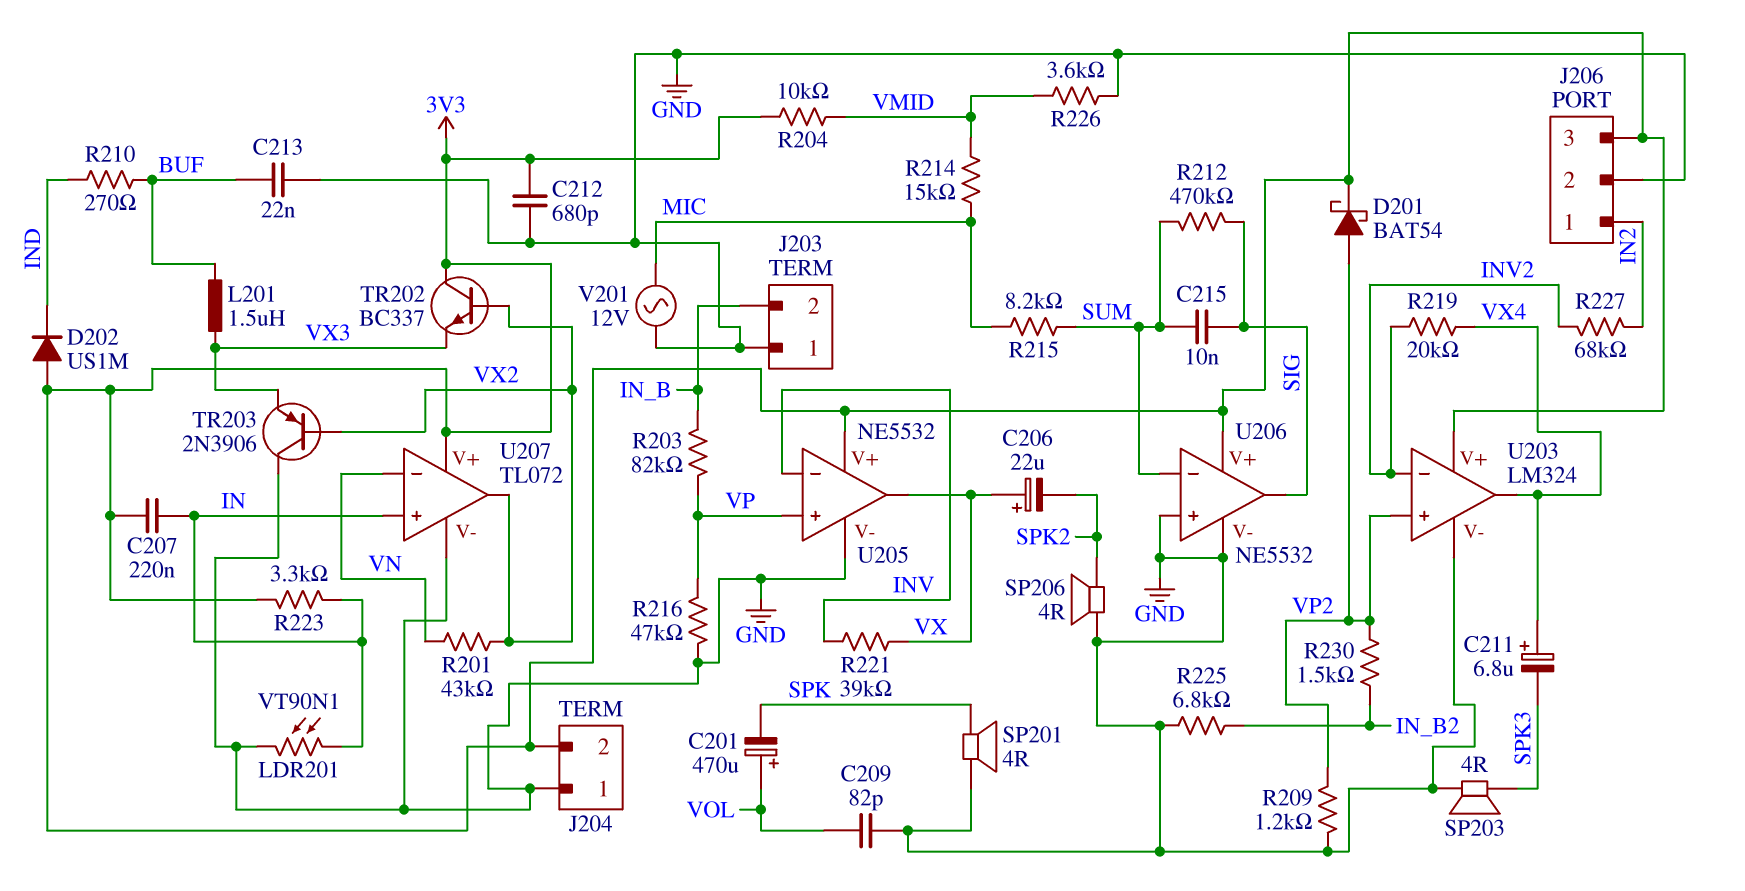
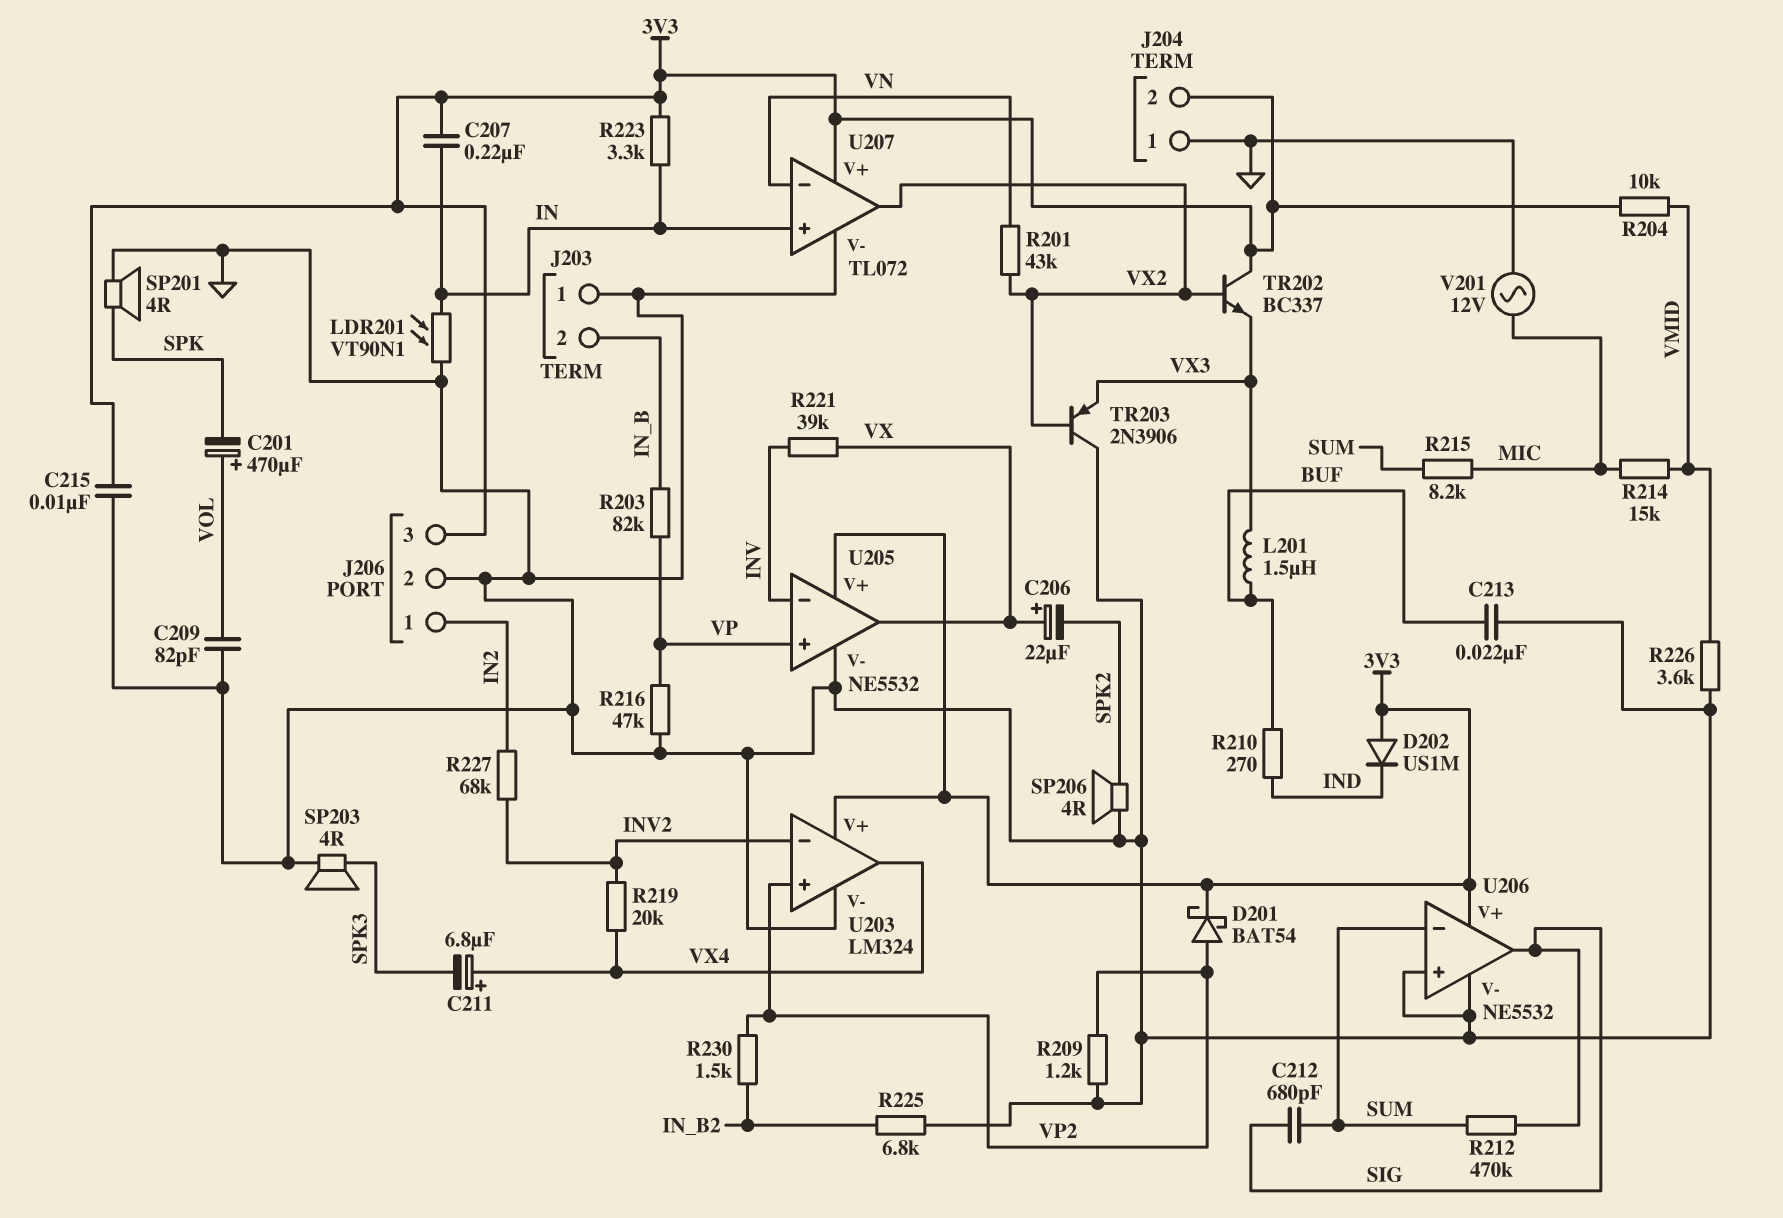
C212: 680pF (3V3, GND) -> 680pF (SIG, SUM)
C215: 10nF (SIG, SUM) -> 10nF (3V3, GND)

